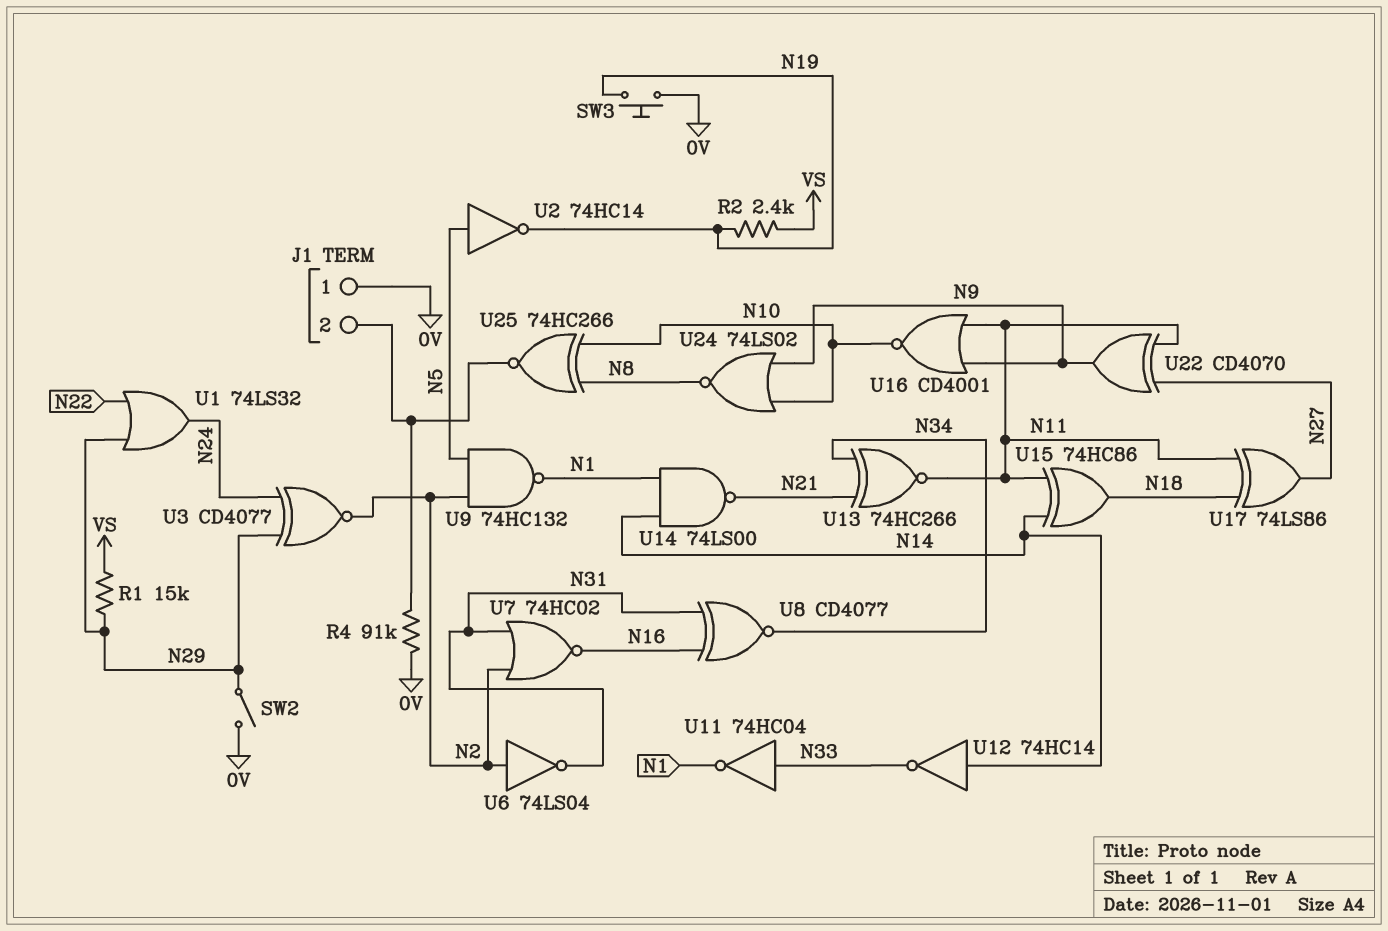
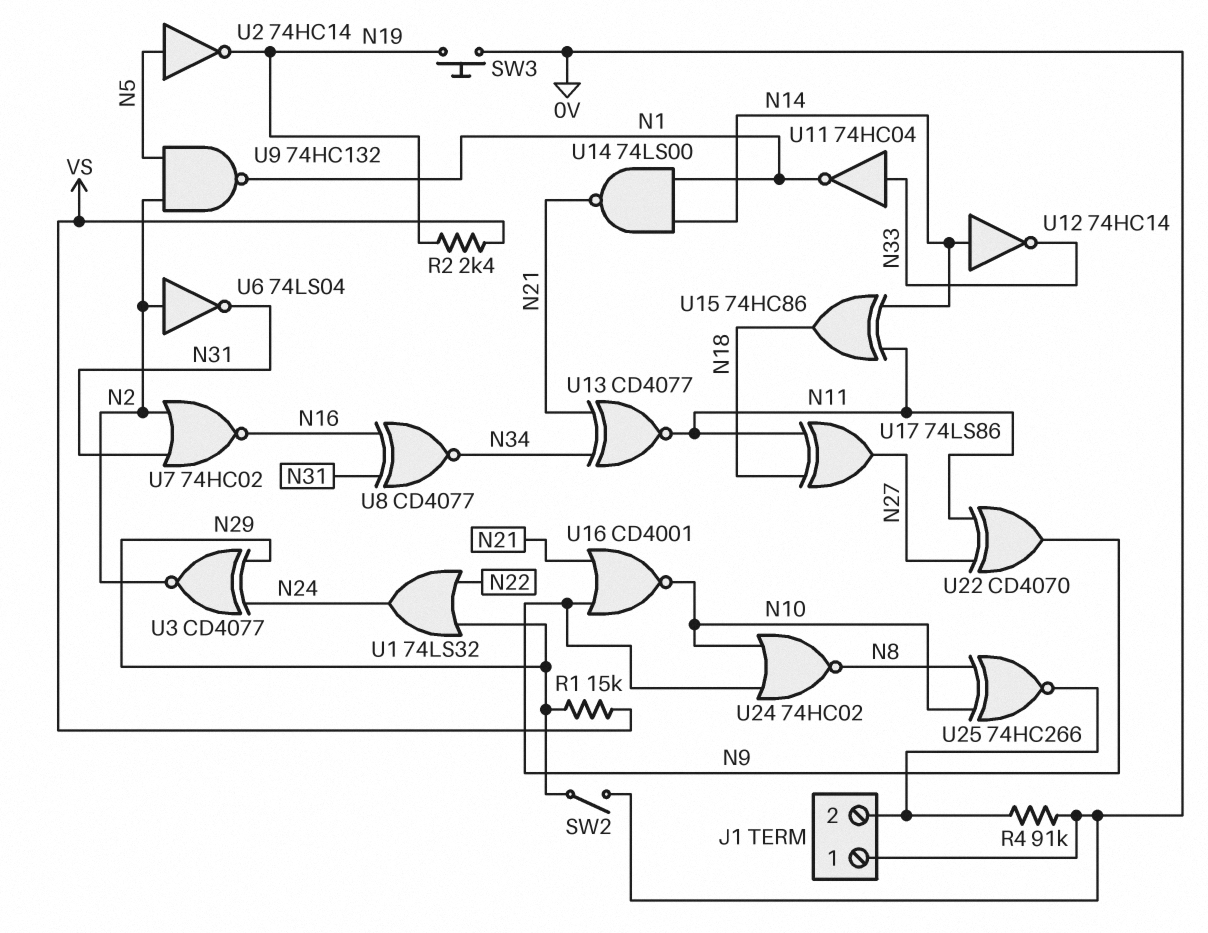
U13: XNOR 74HC266 (in N21, in N34, out N11) -> XNOR CD4077 (in N21, in N34, out N11)
U16: NOR CD4001 (in N9, in N11, out N10) -> NOR CD4001 (in N9, in N21, out N10)
U24: NOR 74LS02 (in N9, in N10, out N8) -> NOR 74HC02 (in N9, in N10, out N8)

